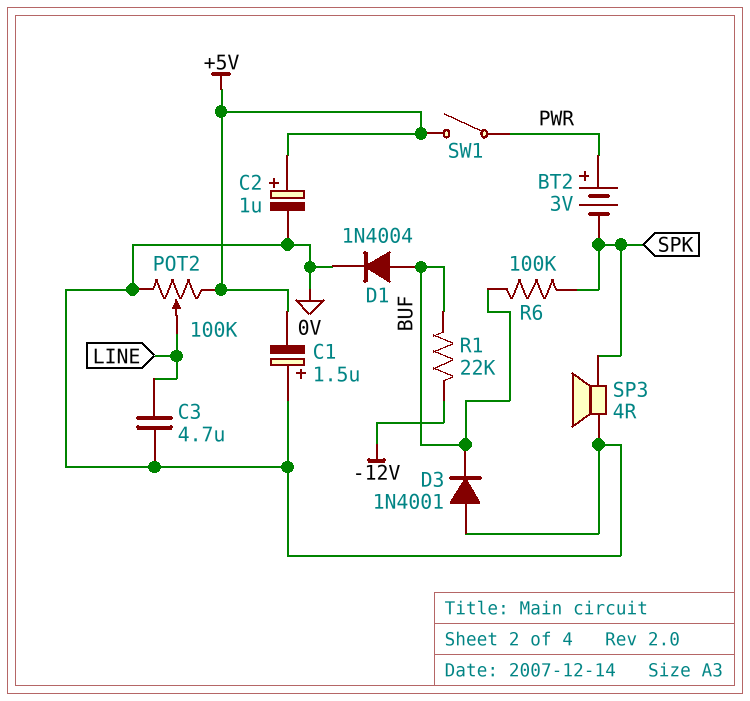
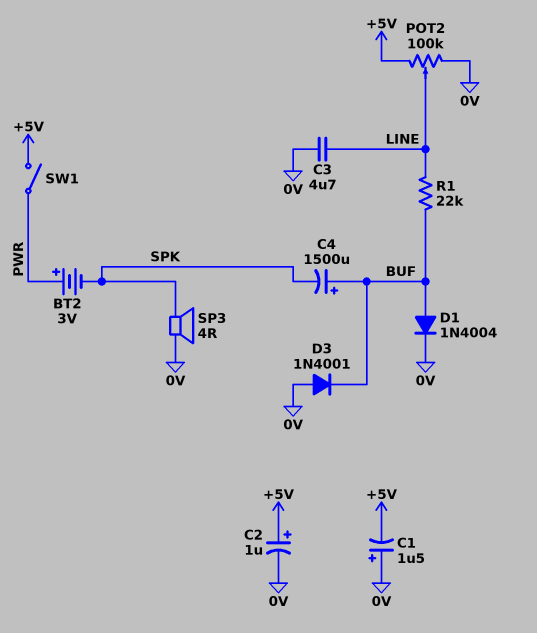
C4: none -> 1500uF (plus BUF, minus SPK)
R1: 22k (-12V, BUF) -> 22k (BUF, LINE)
R6: 100k (BUF, SPK) -> none

